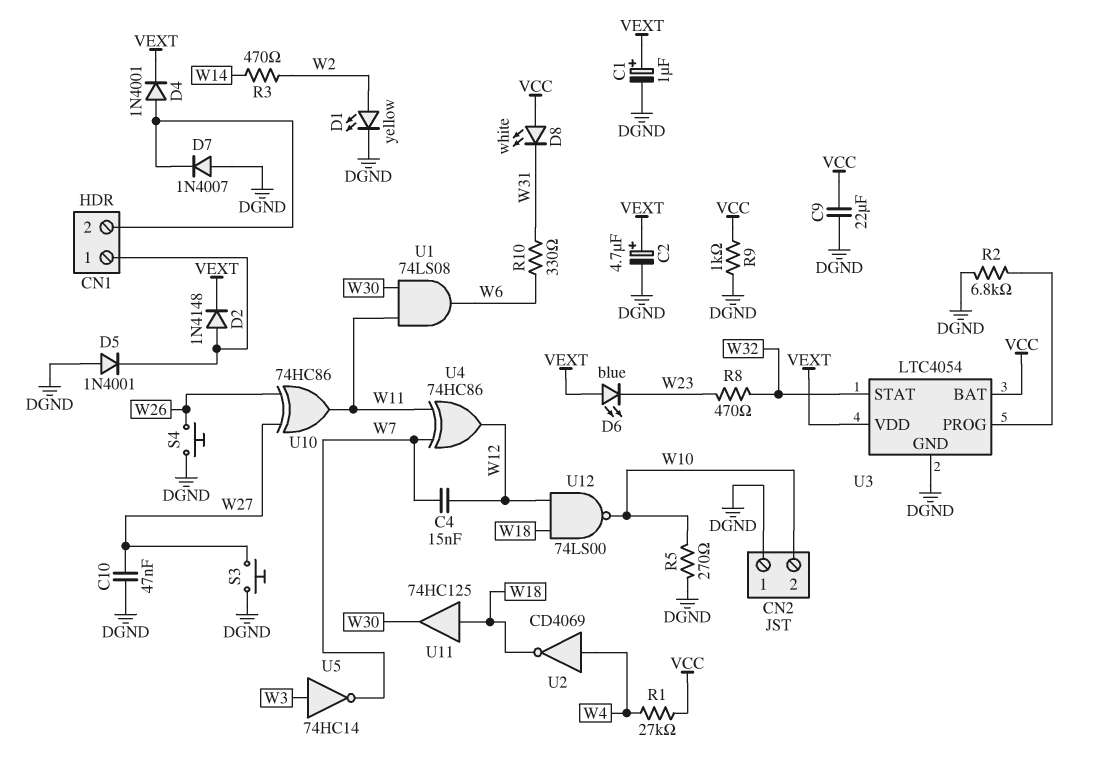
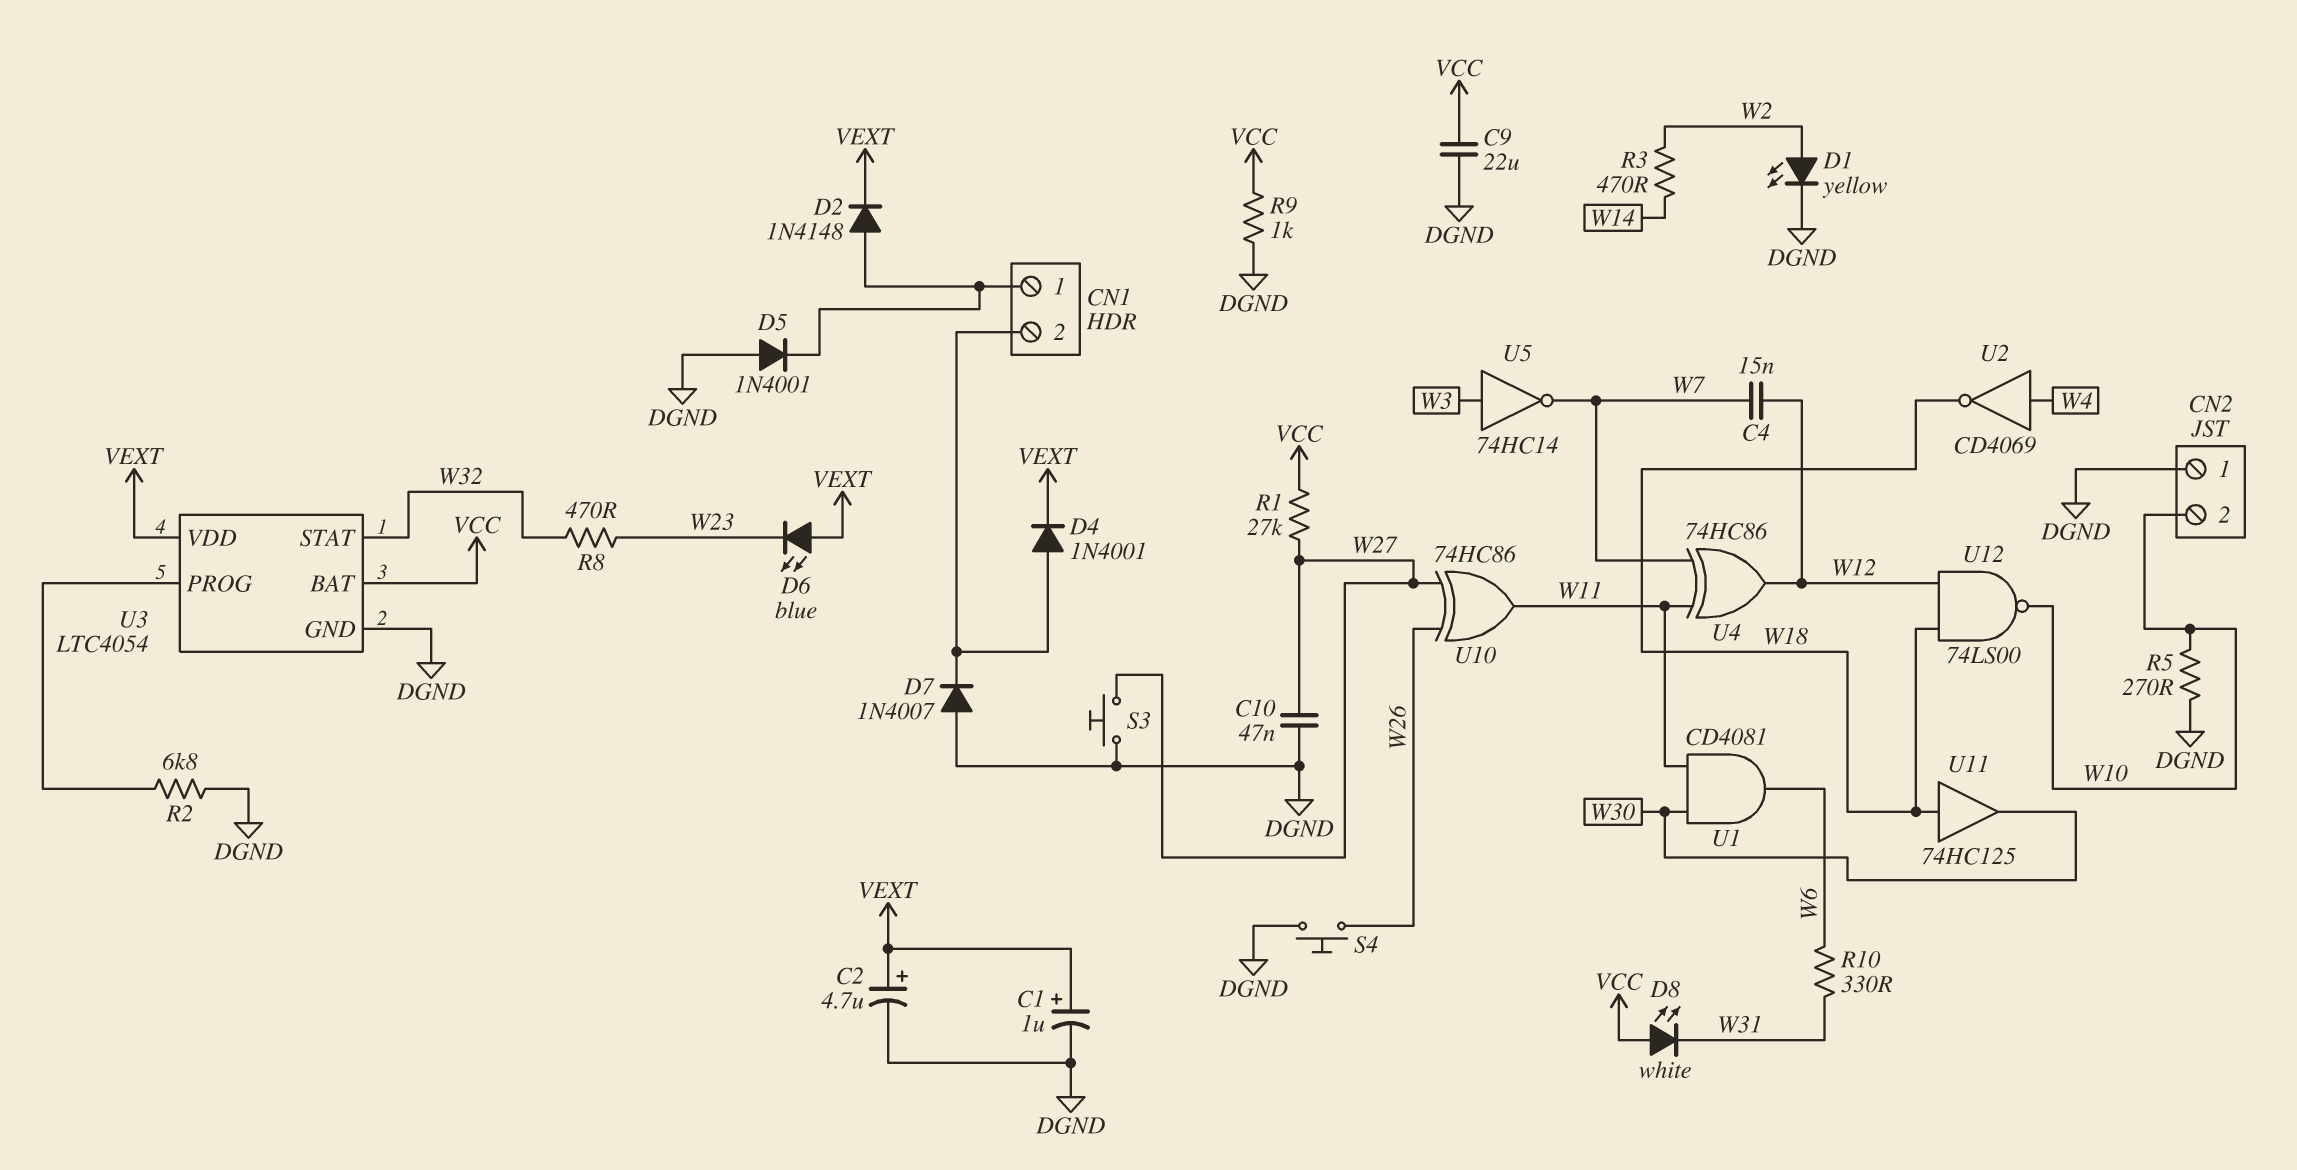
R1: 27k (VCC, W4) -> 27k (VCC, W27)
U1: AND 74LS08 (in W11, in W30, out W6) -> AND CD4081 (in W11, in W30, out W6)

